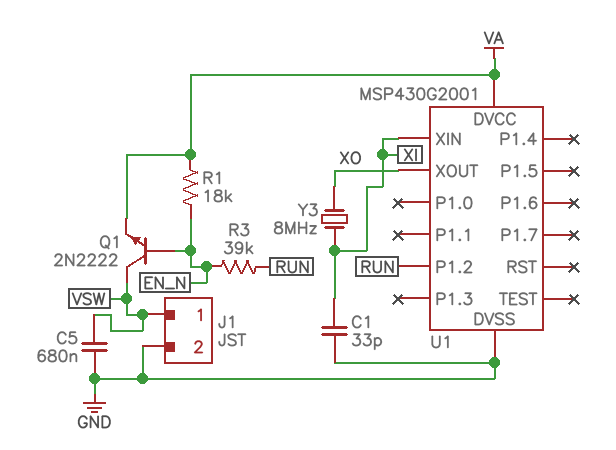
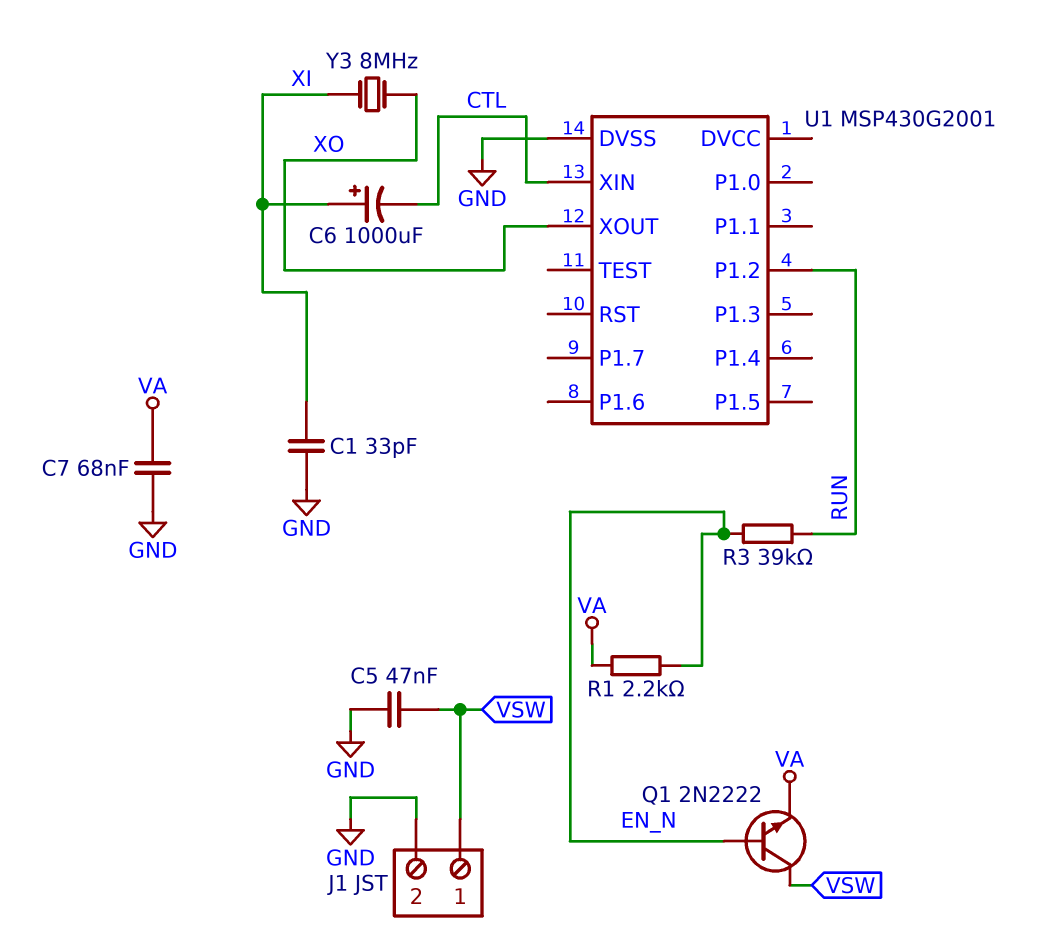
C5: 680nF (GND, VSW) -> 47nF (GND, VSW)
C6: none -> 1000uF (plus XI, minus CTL)
C7: none -> 68nF (GND, VA)
R1: 18k (EN_N, VA) -> 2.2k (EN_N, VA)
U1 pin DVCC: VA -> none
U1 pin XIN: XI -> CTL

